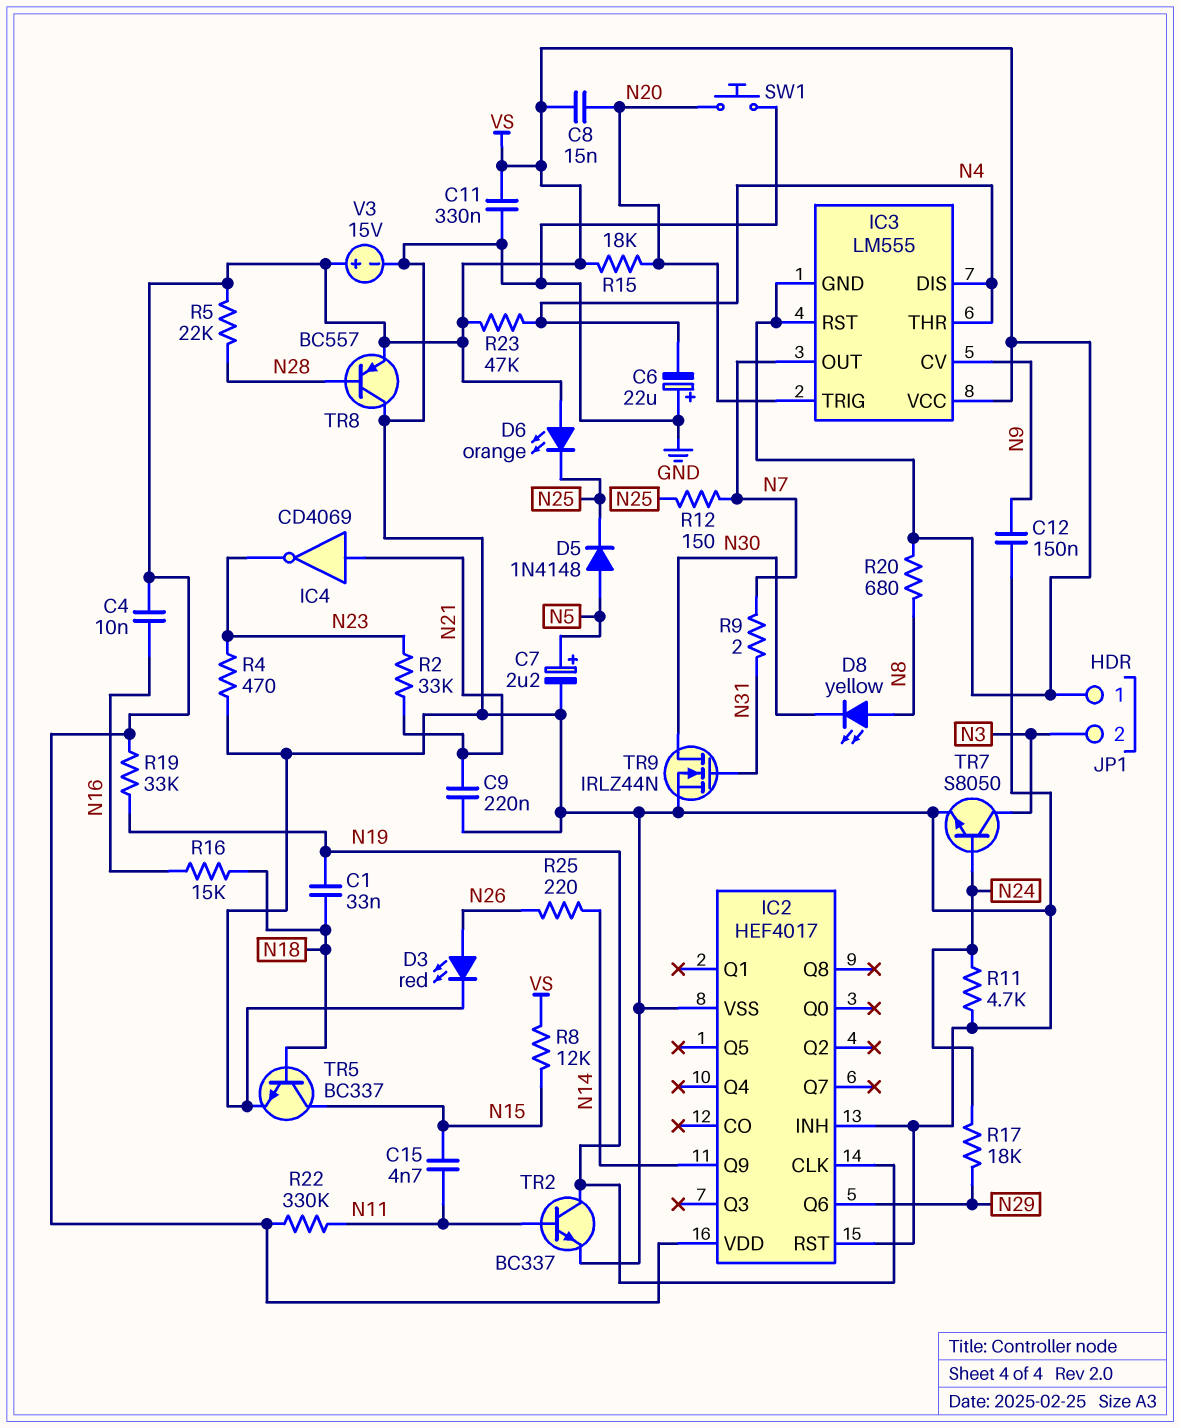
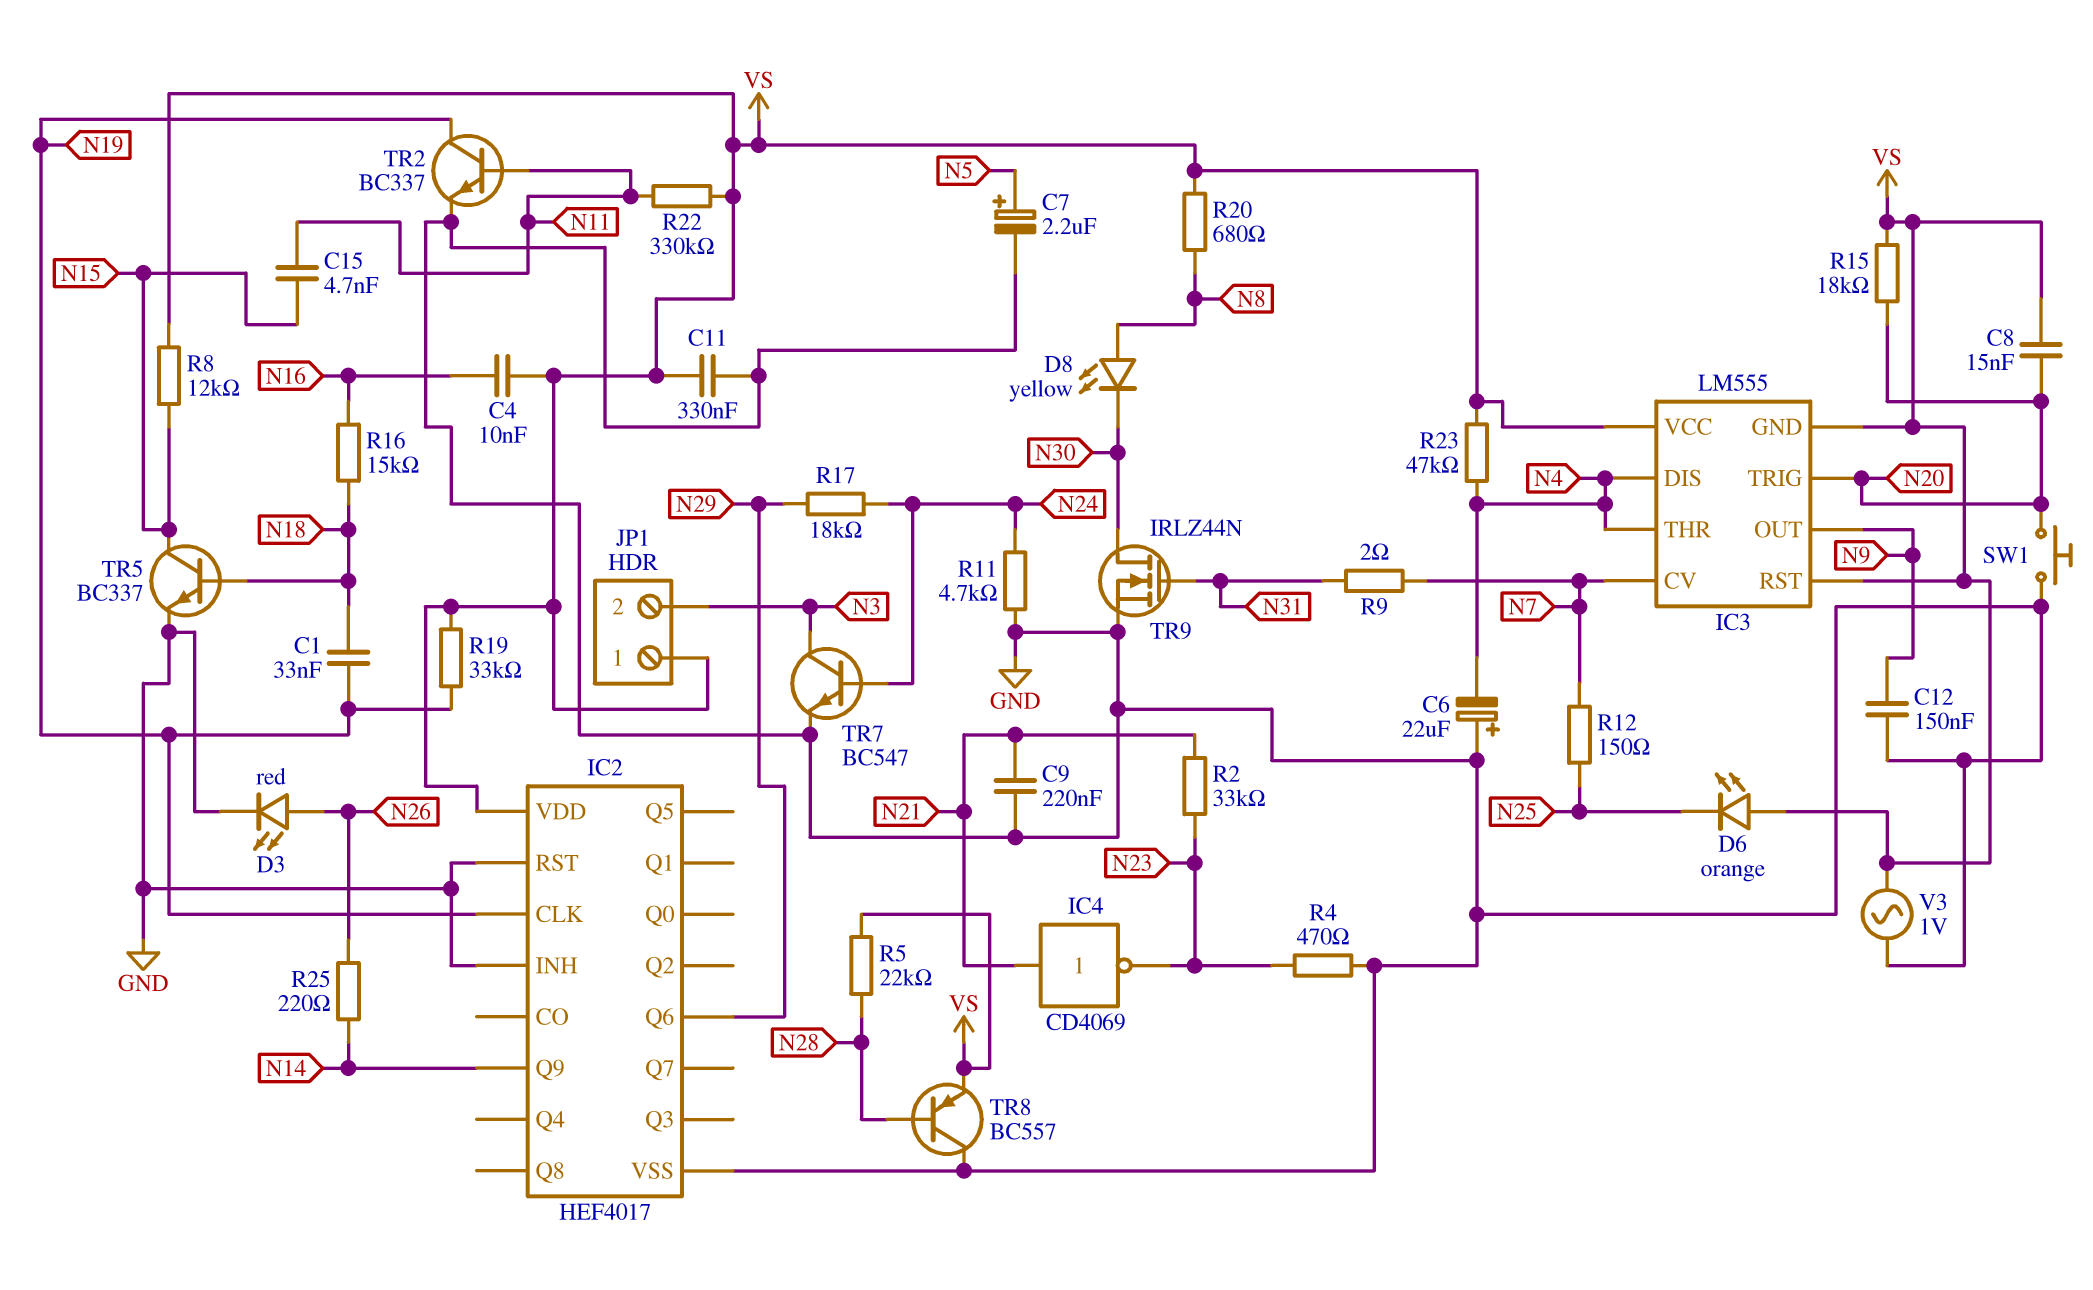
D5: diode 1N4148 (A N5, K N25) -> none
IC3 pin CV: N9 -> N7
IC3 pin OUT: N7 -> N9
TR7: NPN S8050 (B N24, C N3, E GND) -> NPN BC547 (B N24, C N3, E GND)
V3: 15V (plus VS, minus GND) -> AC 1V (GND, VS)

